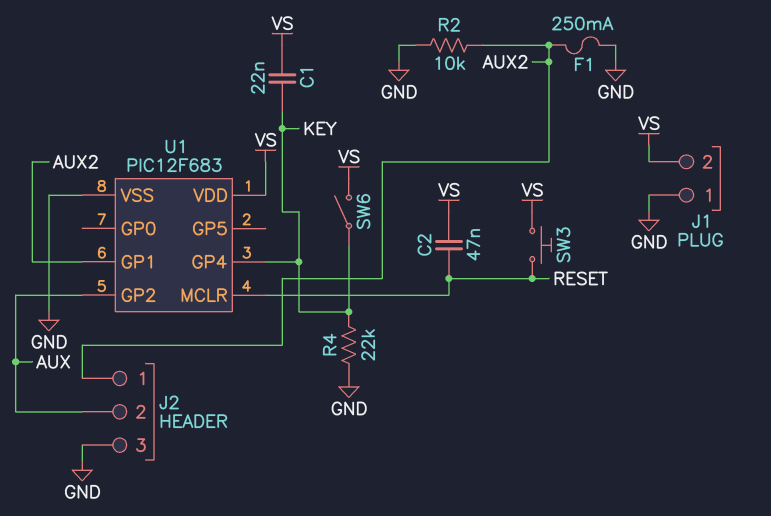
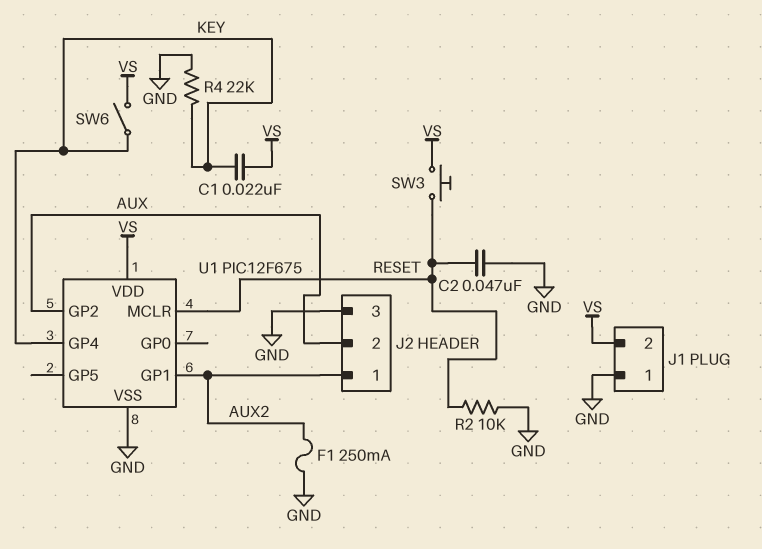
C2: 47nF (RESET, VS) -> 47nF (GND, RESET)
R2: 10k (AUX2, GND) -> 10k (GND, RESET)
U1: PIC12F683 -> PIC12F675

